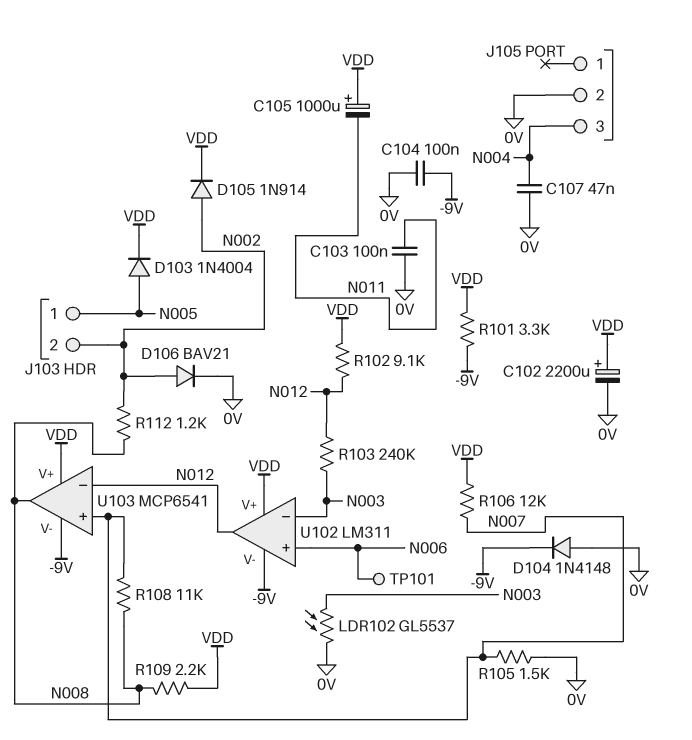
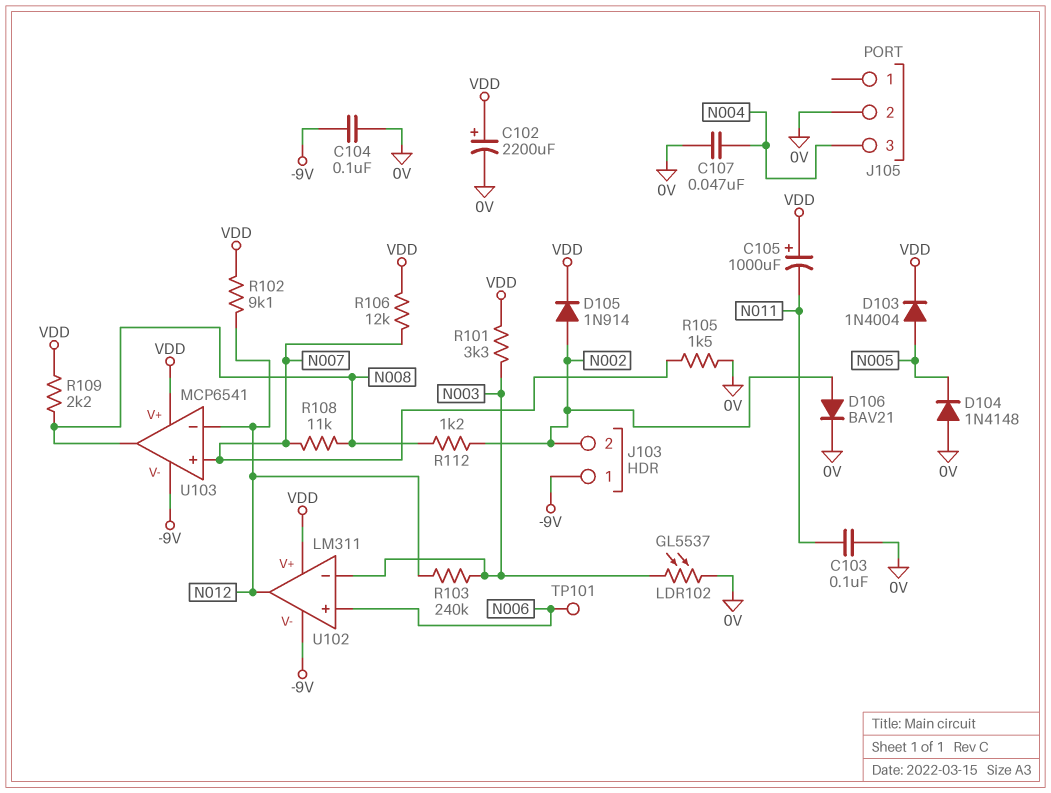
D104: diode 1N4148 (A 0V, K -9V) -> diode 1N4148 (A 0V, K N005)
J103 pin 1: N005 -> -9V
R101: 3.3k (-9V, VDD) -> 3.3k (N003, VDD)

